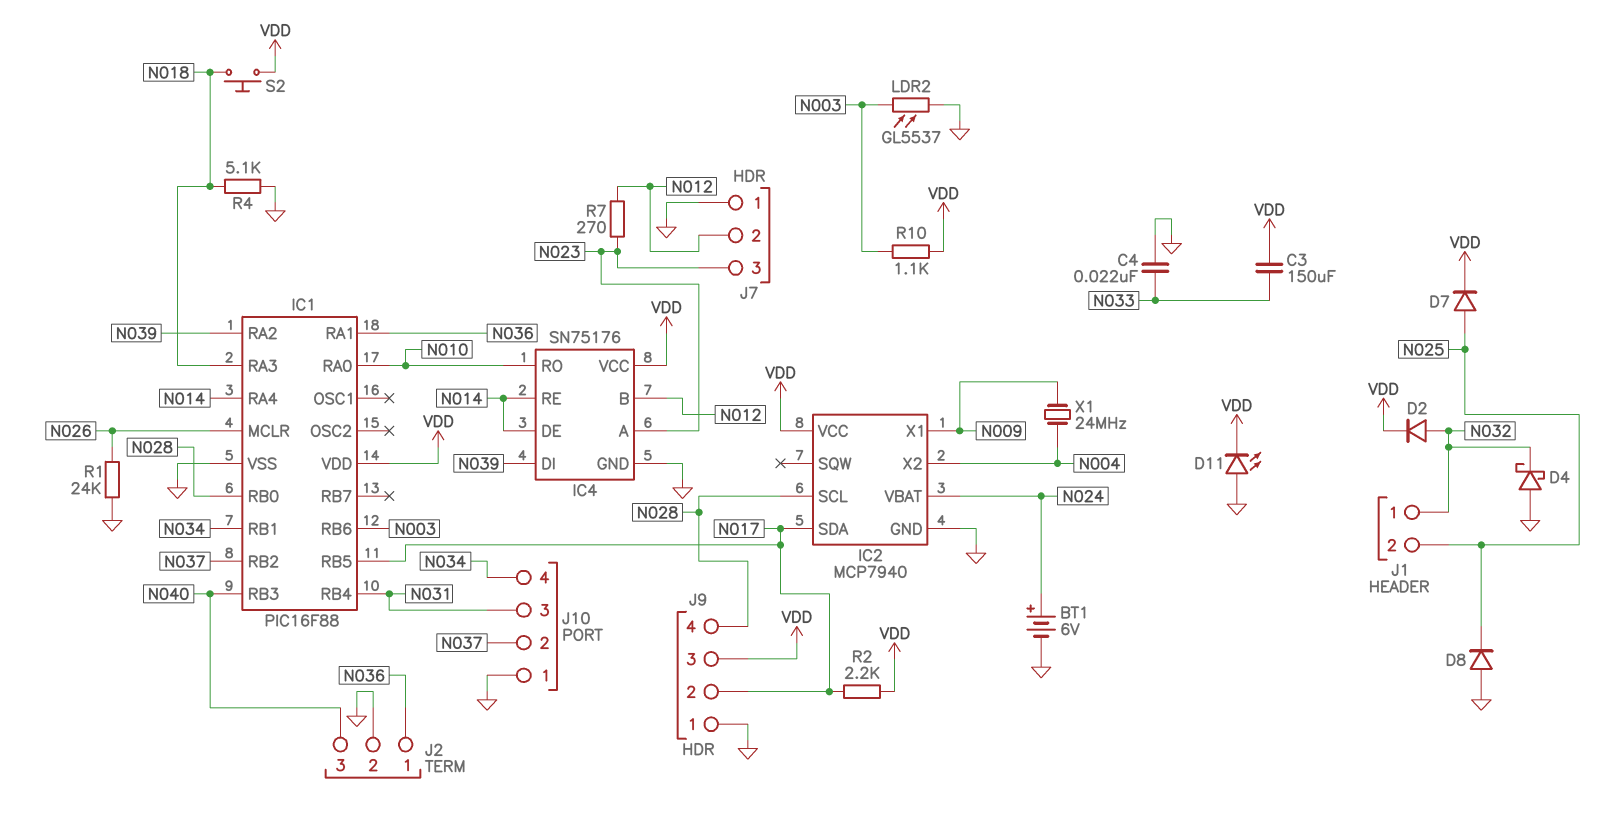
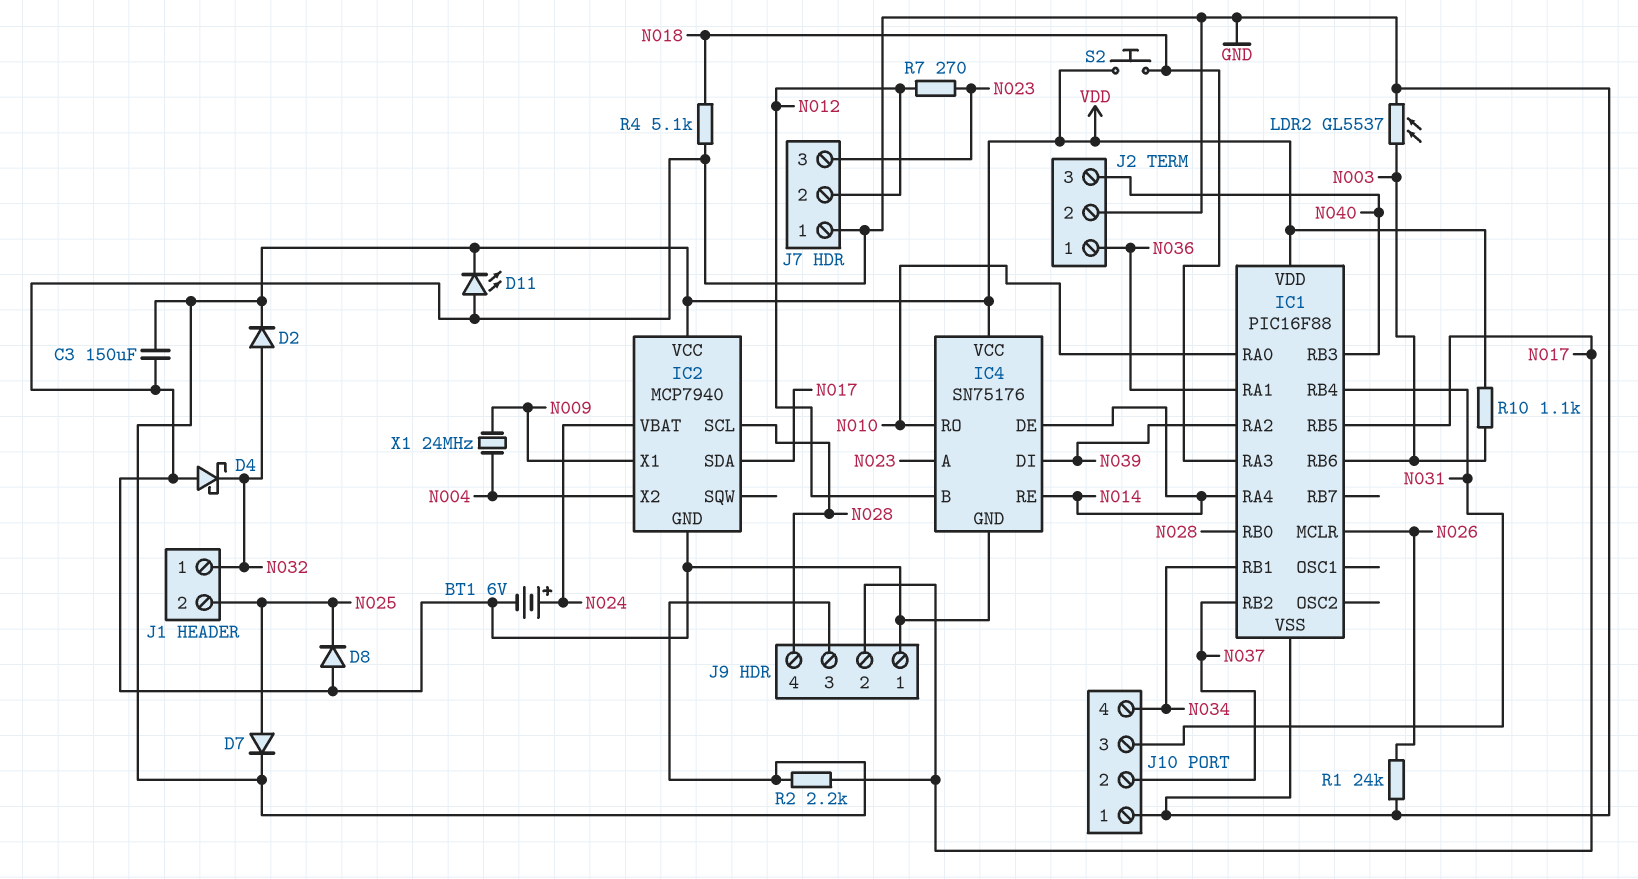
C3: 150uF (N033, VDD) -> 150uF (GND, VDD)
C4: 22nF (GND, N033) -> none

